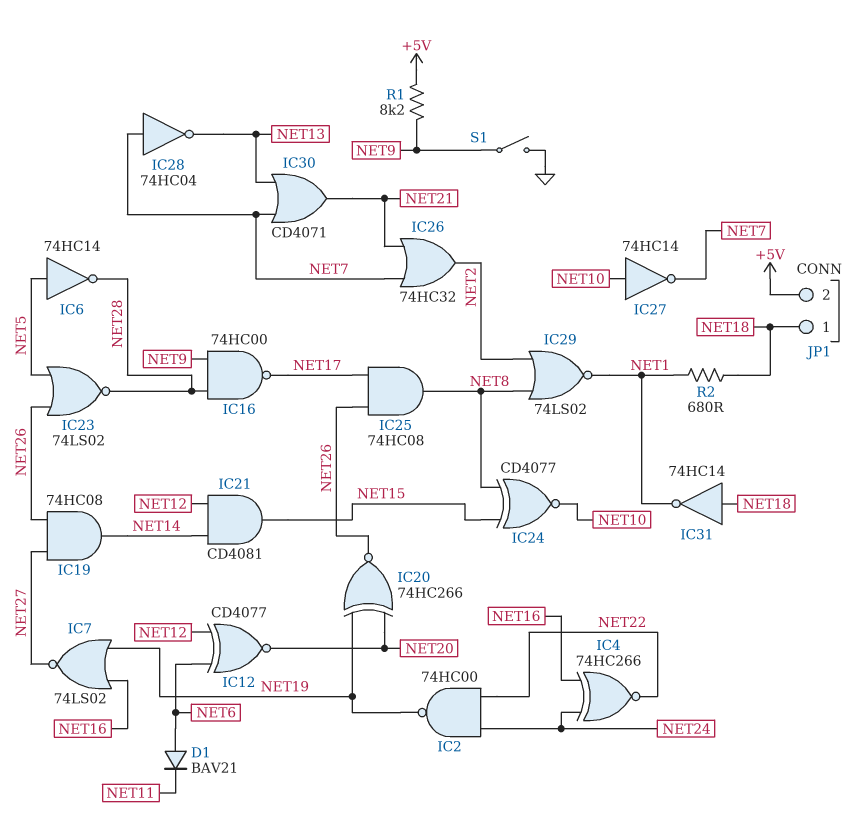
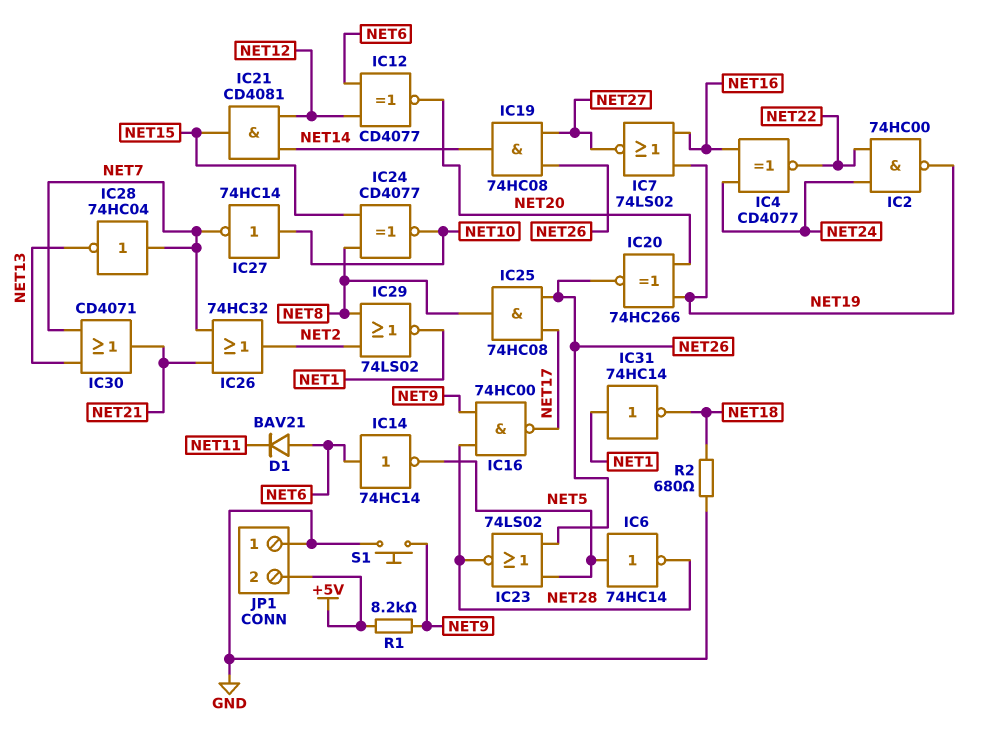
IC4: XNOR 74HC266 (in NET16, in NET24, out NET22) -> XNOR CD4077 (in NET16, in NET24, out NET22)
IC14: none -> NOT 74HC14 (in NET6, out NET5)
IC31: NOT 74HC14 (in NET18, out NET1) -> NOT 74HC14 (in NET1, out NET18)
JP1 pin 1: NET18 -> GND
R2: 680 (NET1, NET18) -> 680 (GND, NET18)
S1: switch (GND, NET9) -> button (GND, NET9)

